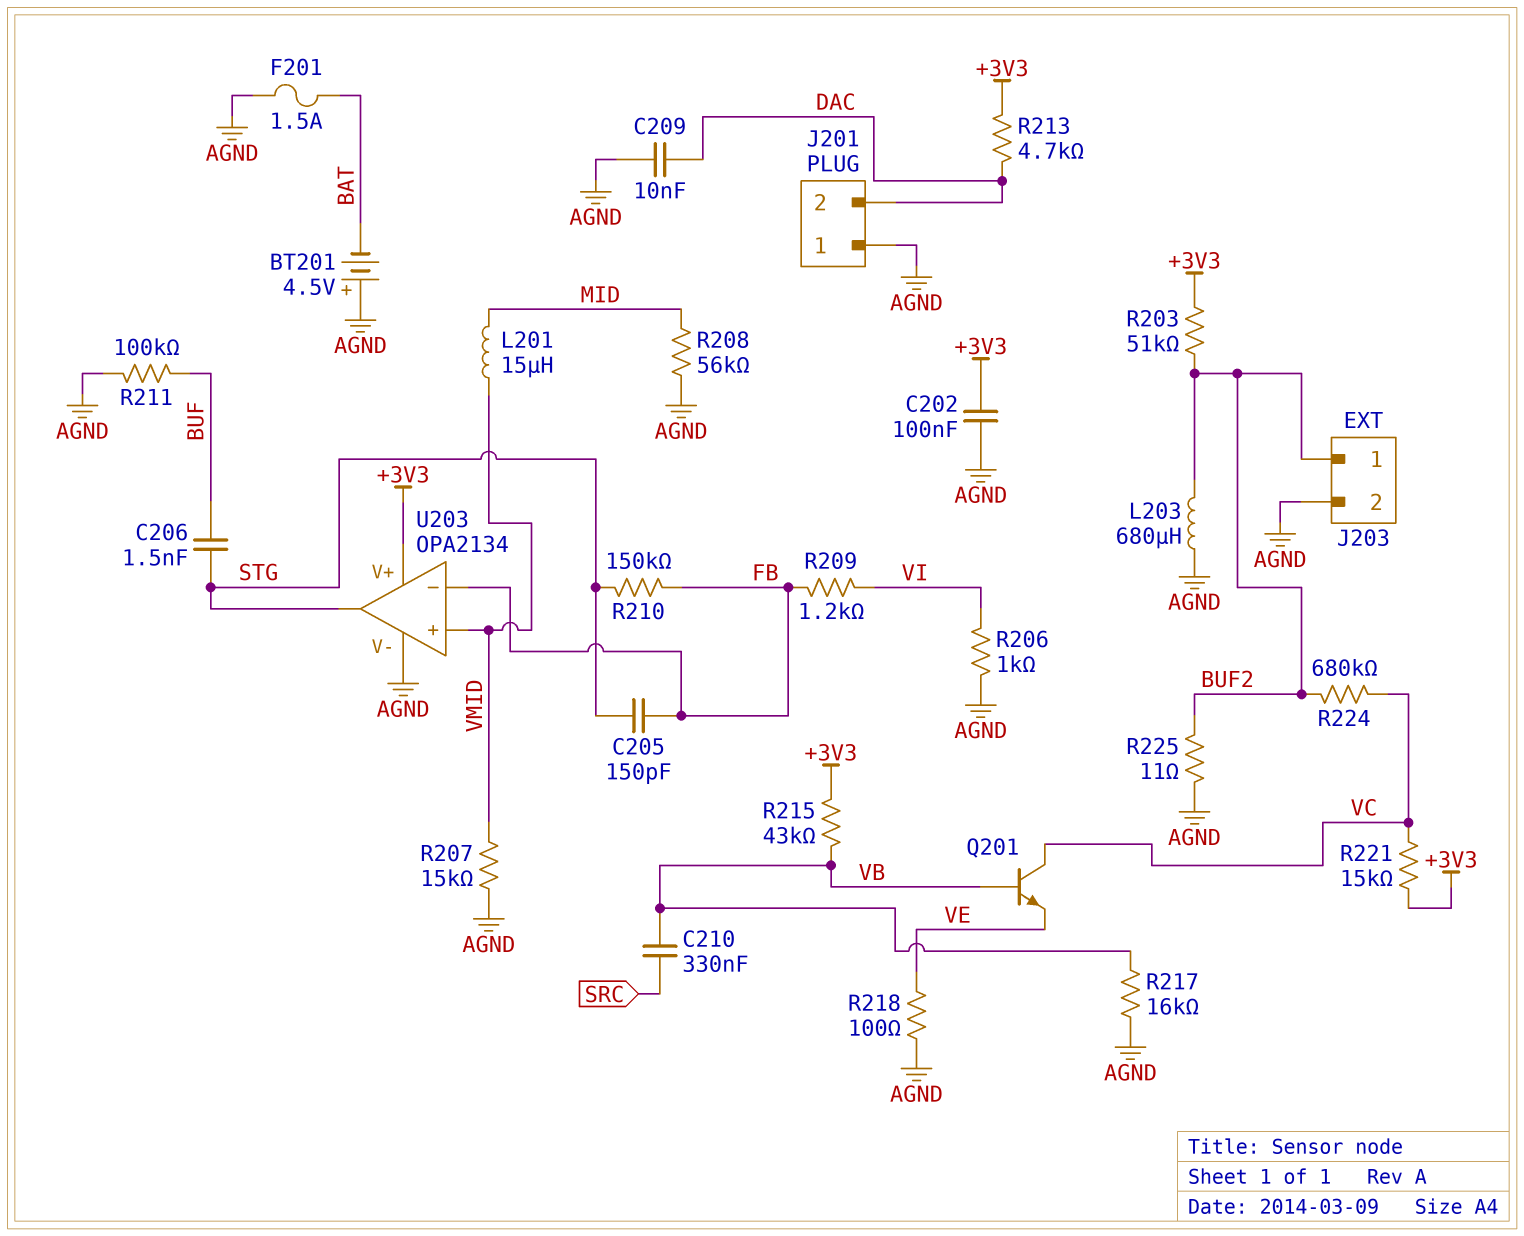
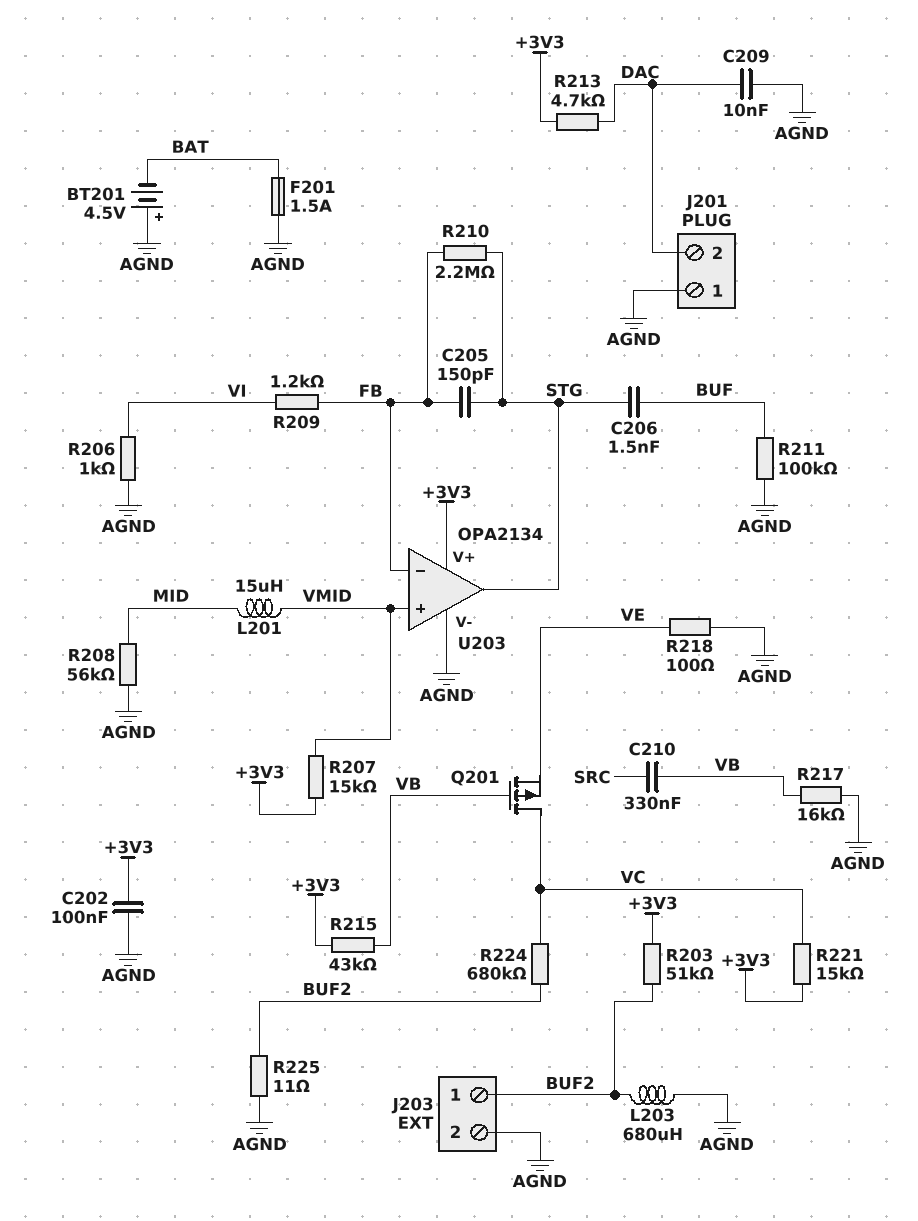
Q201: NPN (B VB, C VC, E VE) -> PMOS (G VB, D VC, S VE)
R207: 15k (AGND, VMID) -> 15k (+3V3, VMID)
R210: 150k (FB, STG) -> 2.2M (FB, STG)

